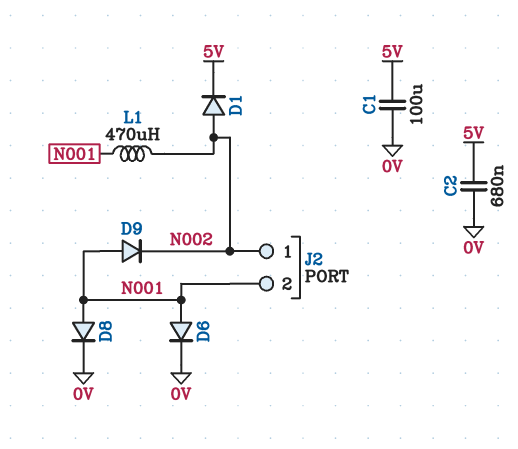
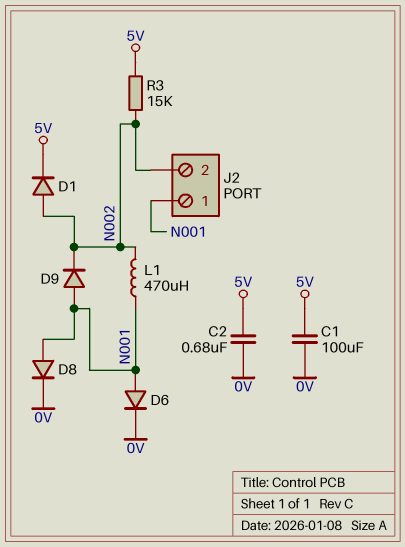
J2 pin 1: N002 -> N001
J2 pin 2: N001 -> N002
R3: none -> 15k (5V, N002)

